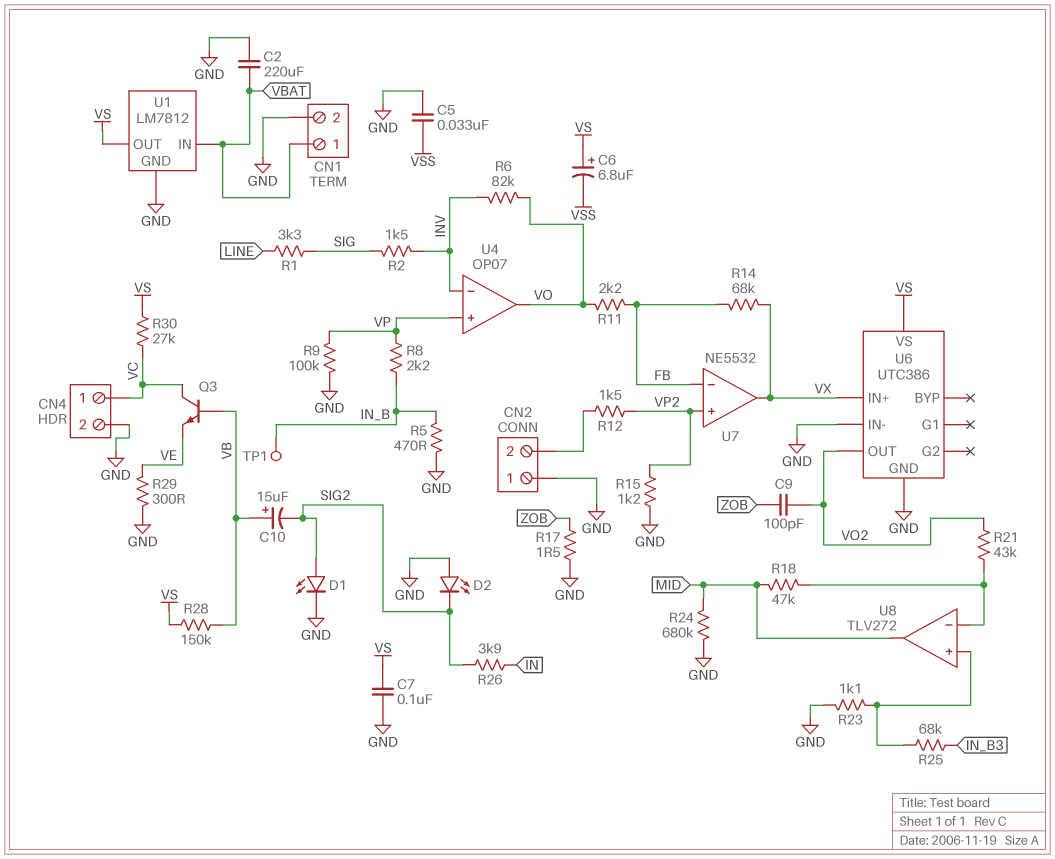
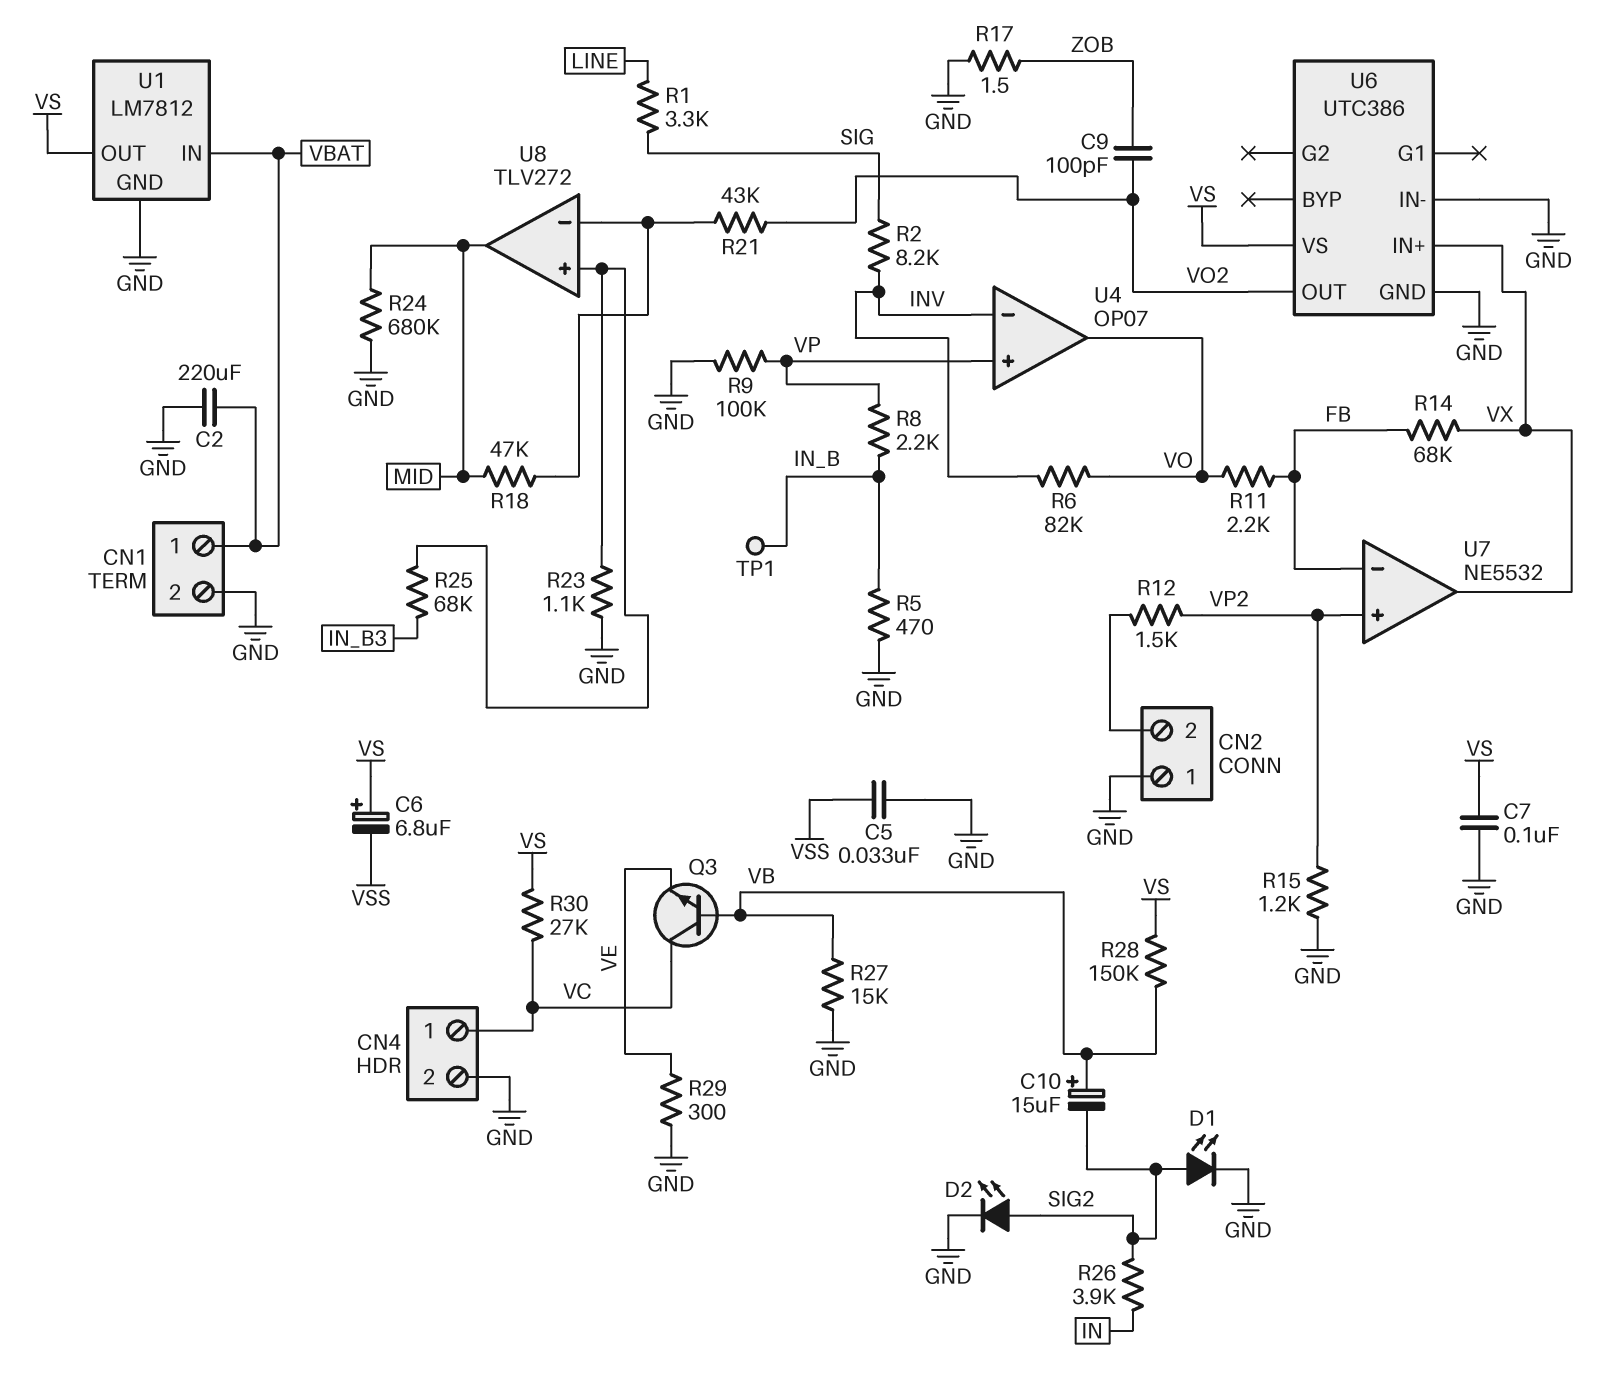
D2: LED (A GND, K SIG2) -> LED (A SIG2, K GND)
R2: 1.5k (INV, SIG) -> 8.2k (INV, SIG)
R27: none -> 15k (GND, VB)

